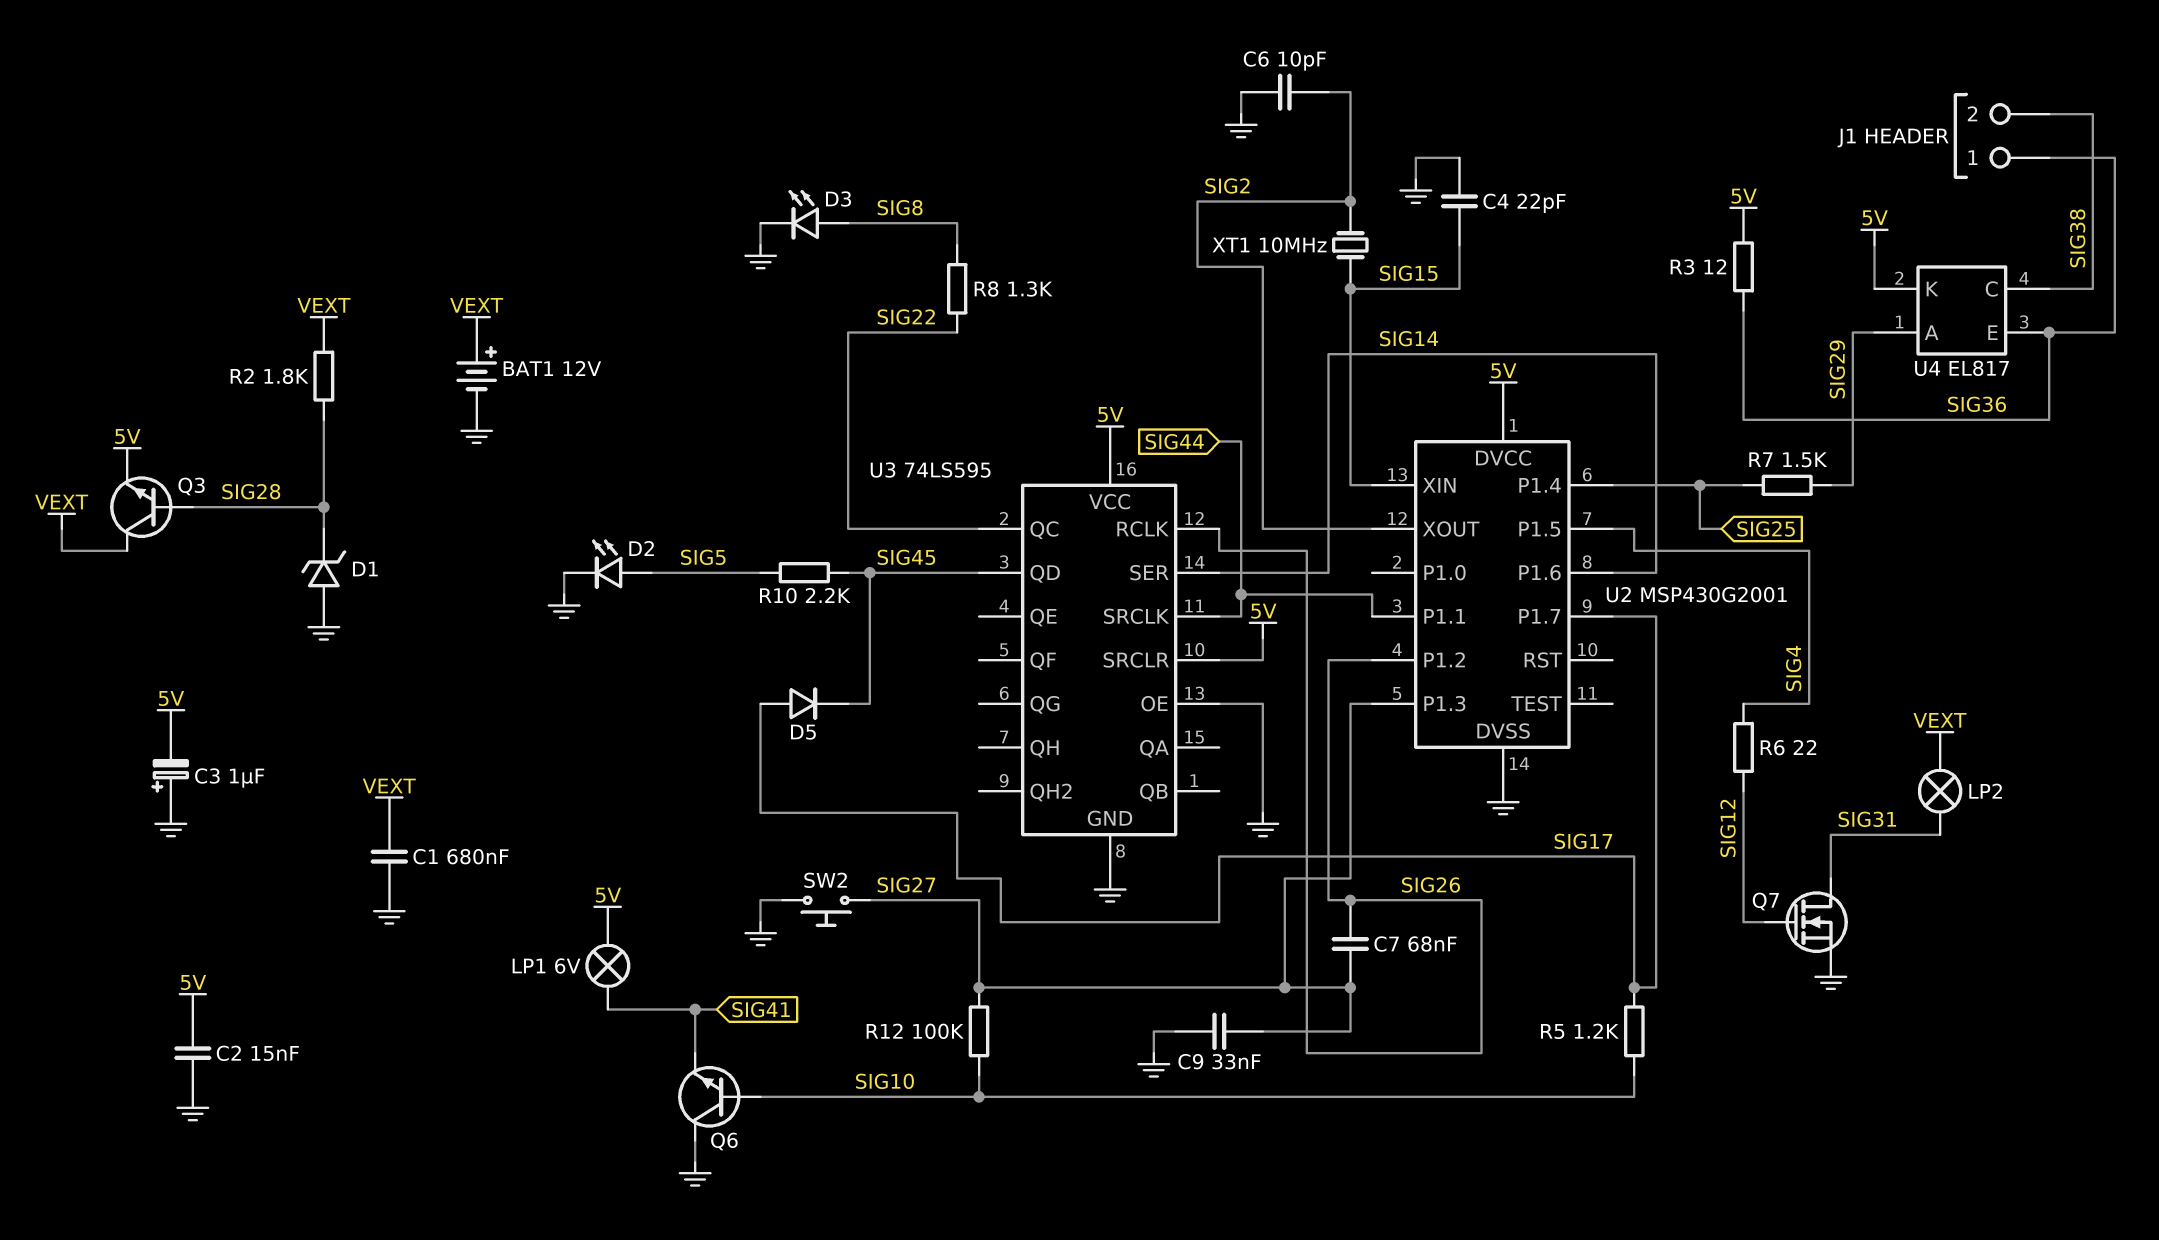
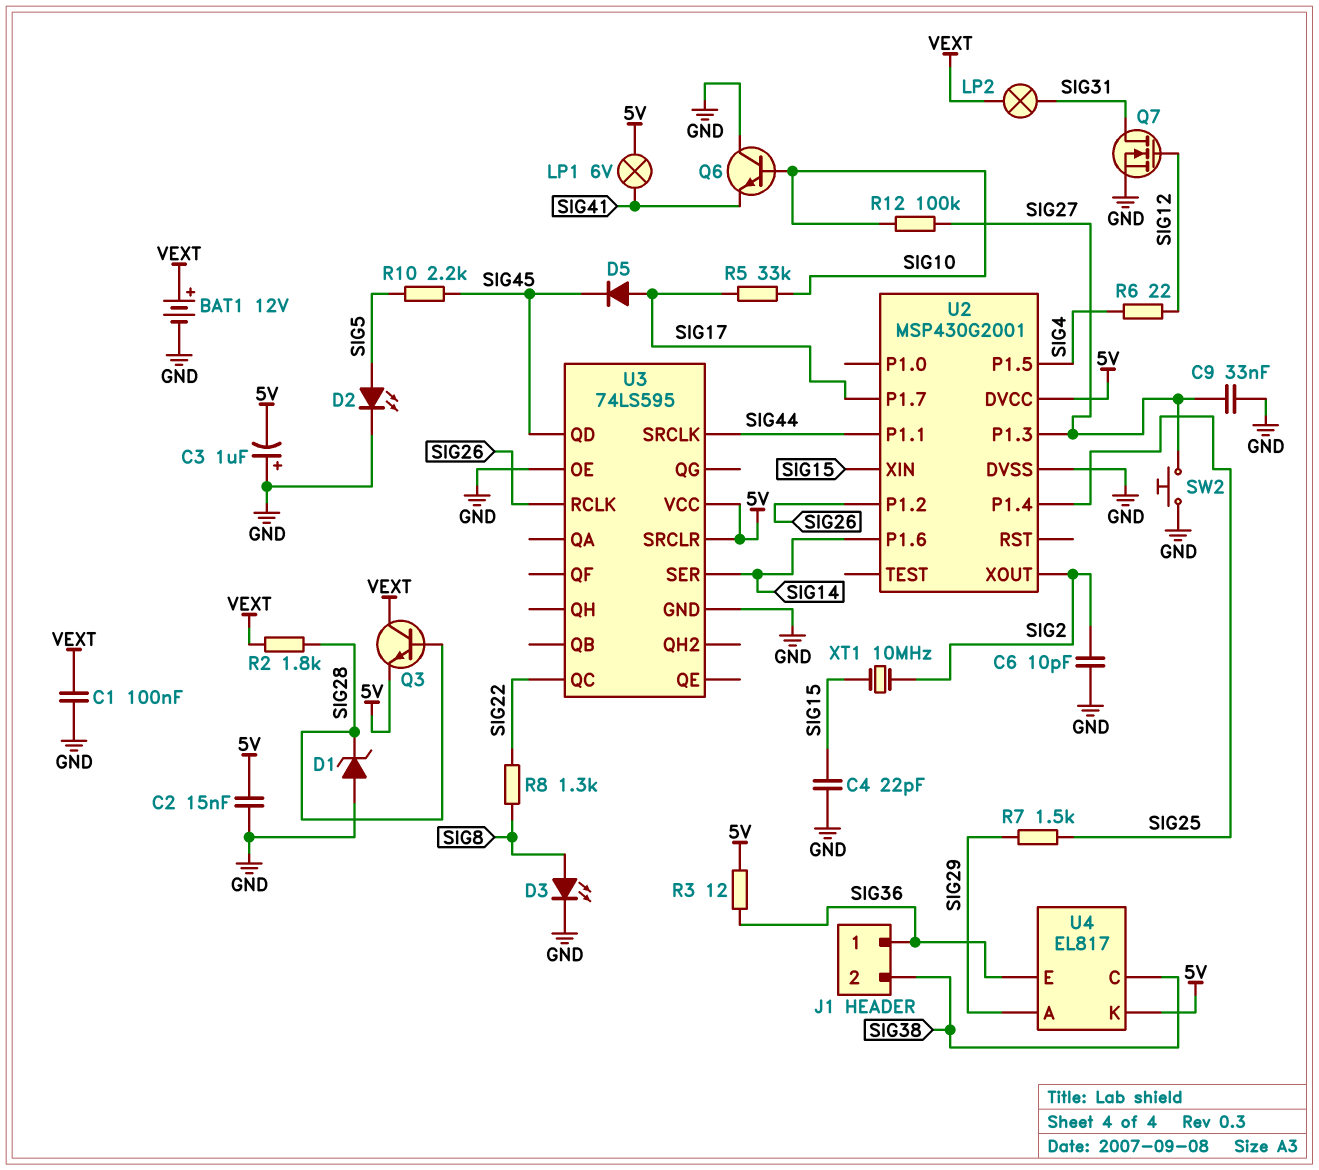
C1: 680nF (GND, VEXT) -> 100nF (GND, VEXT)
C7: 68nF (SIG26, SIG27) -> none
R5: 1.2k (SIG10, SIG17) -> 33k (SIG10, SIG17)

